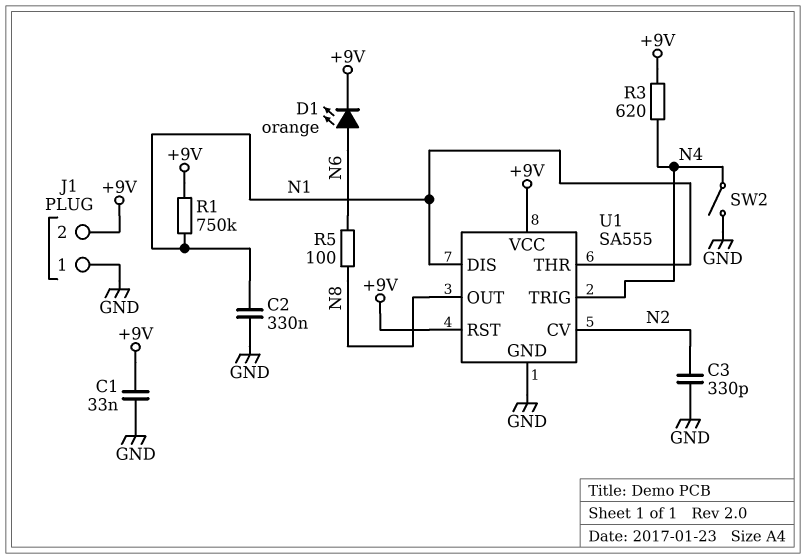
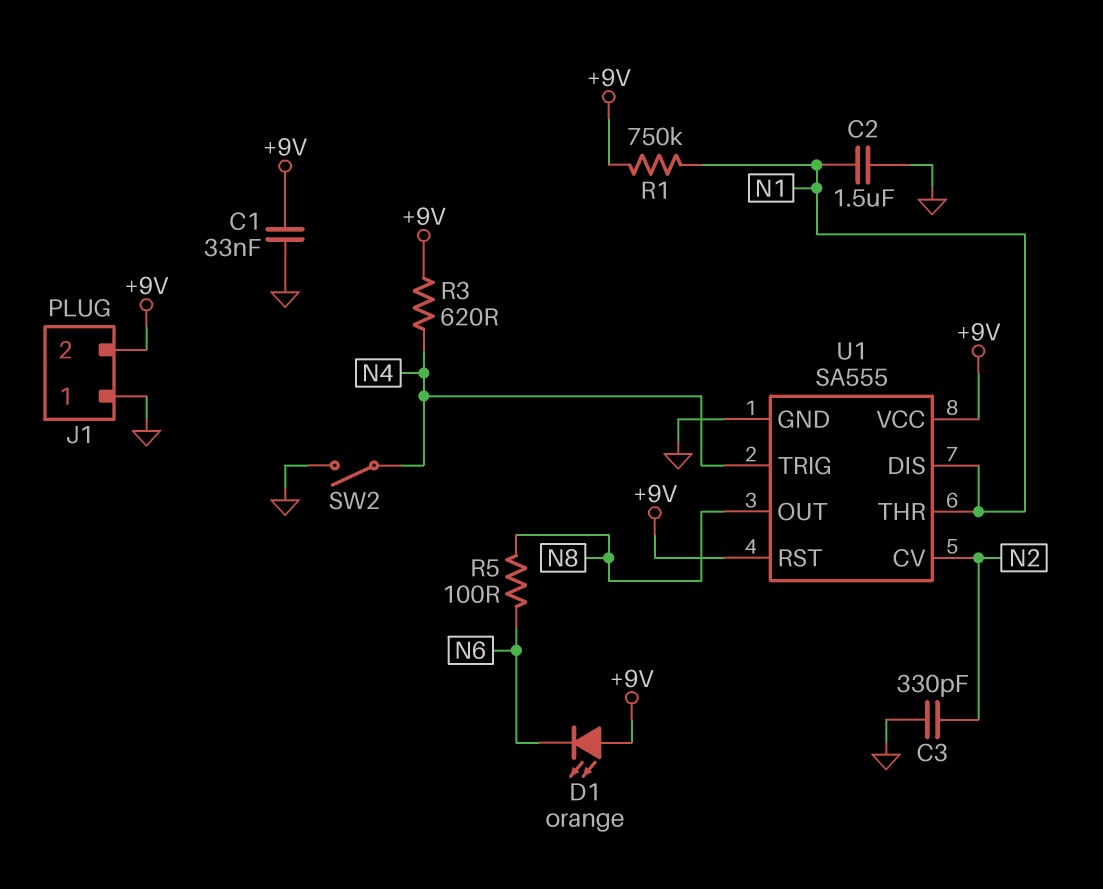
C2: 330nF (GND, N1) -> 1.5uF (GND, N1)
D1: LED orange (A N6, K +9V) -> LED orange (A +9V, K N6)

